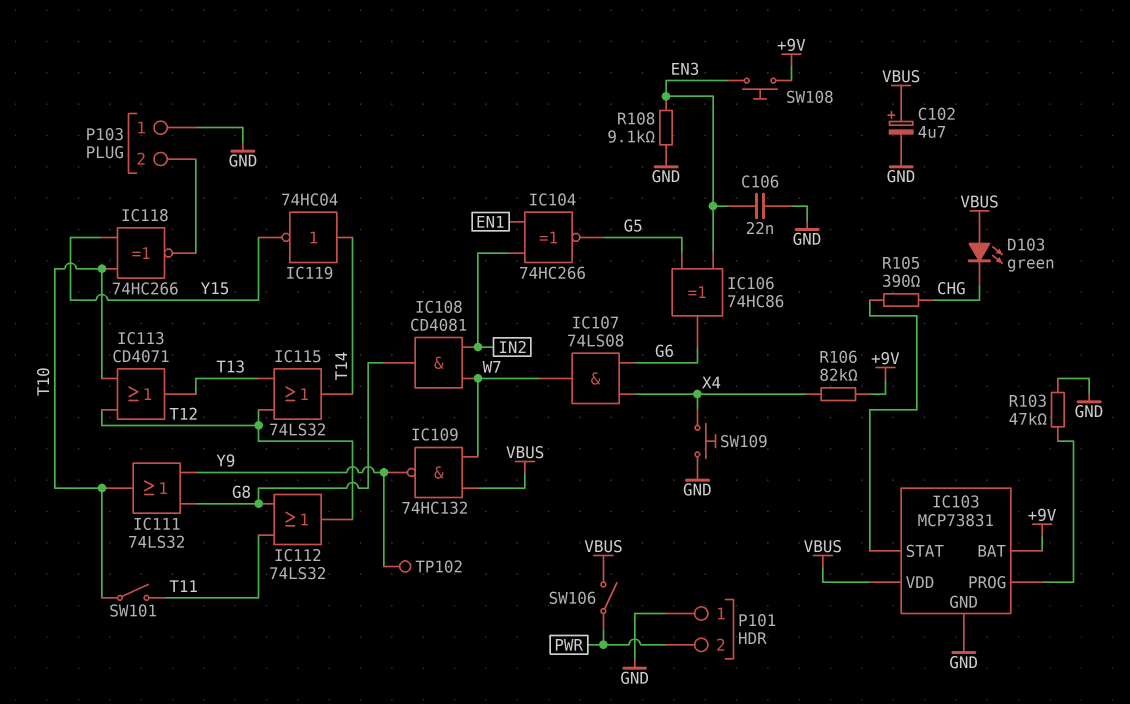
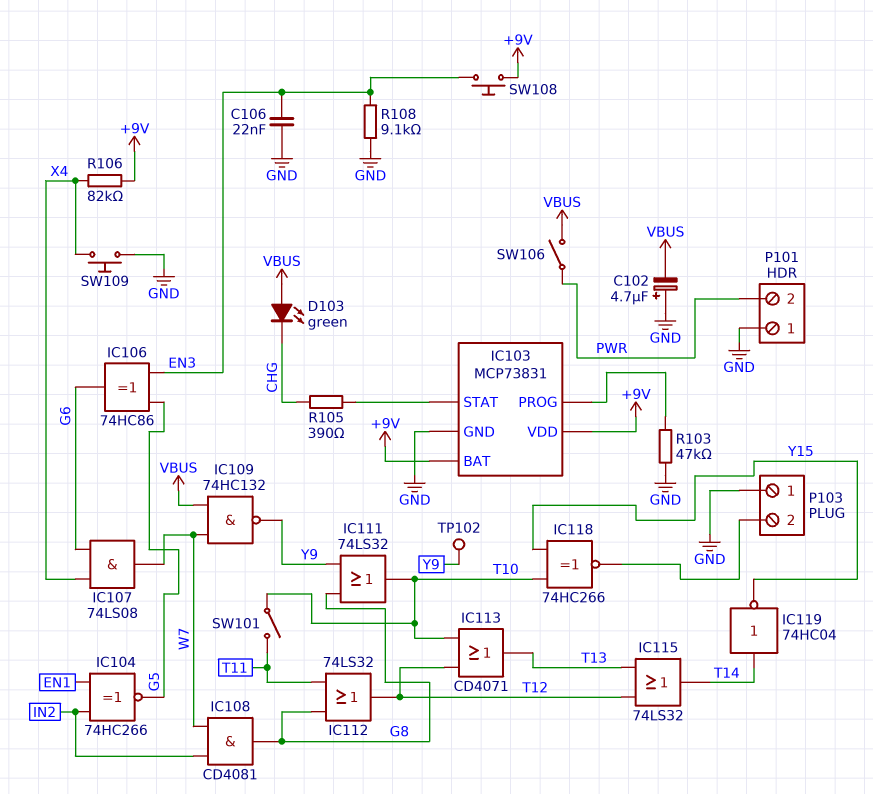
C102: 4.7uF (plus VBUS, minus GND) -> 4.7uF (plus GND, minus VBUS)
IC103 pin VDD: VBUS -> +9V

